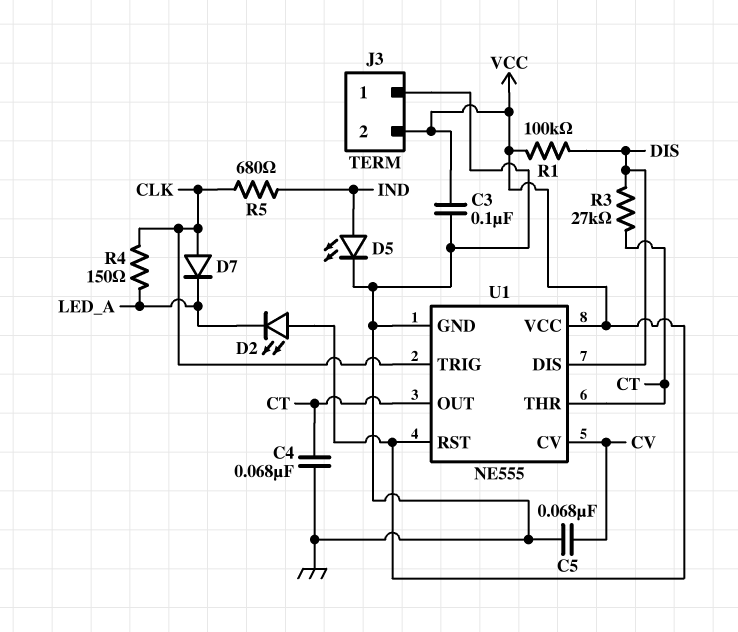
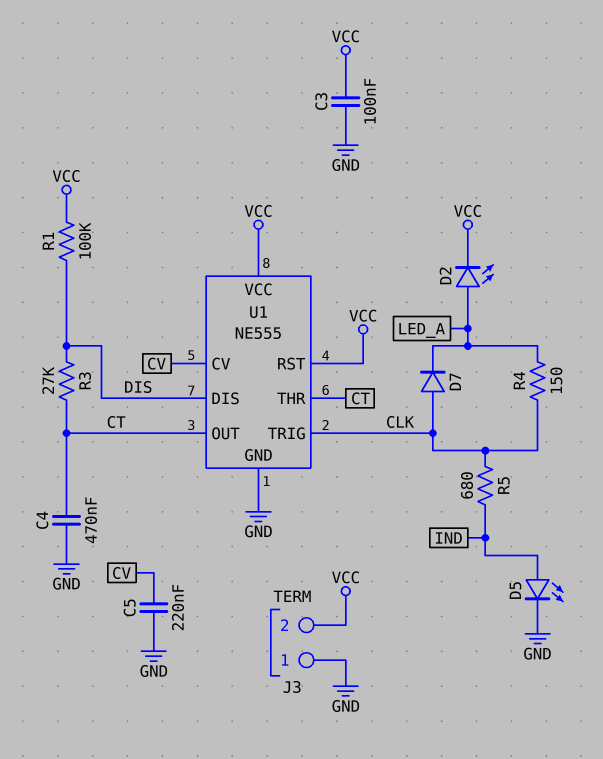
C4: 68nF (CT, GND) -> 470nF (CT, GND)
C5: 68nF (CV, GND) -> 220nF (CV, GND)
D2: LED (A VCC, K LED_A) -> LED (A LED_A, K VCC)

